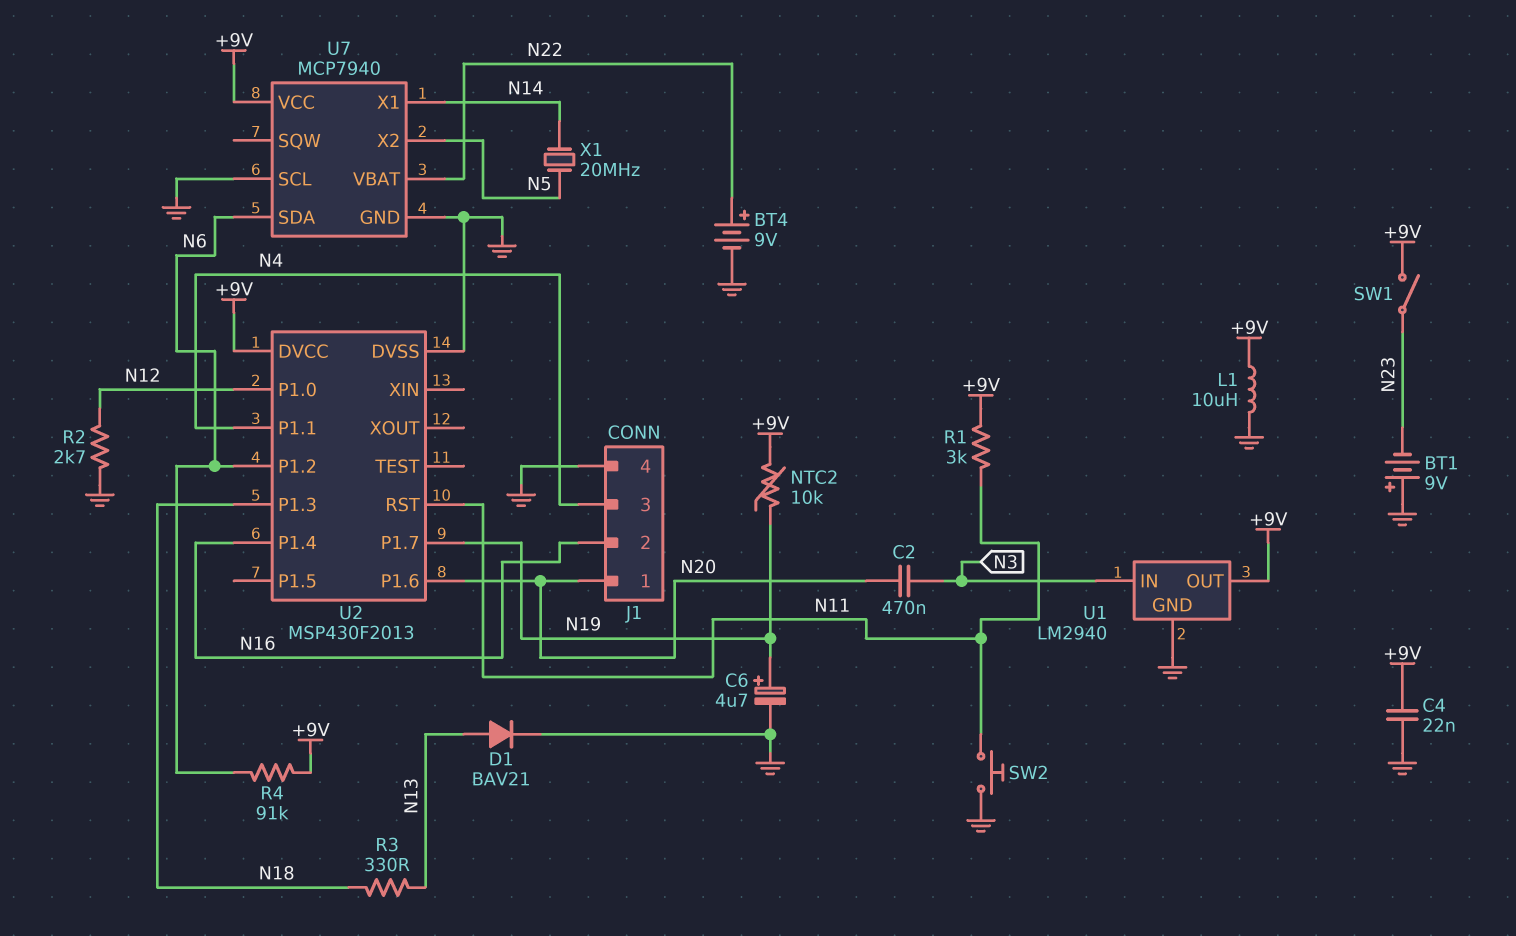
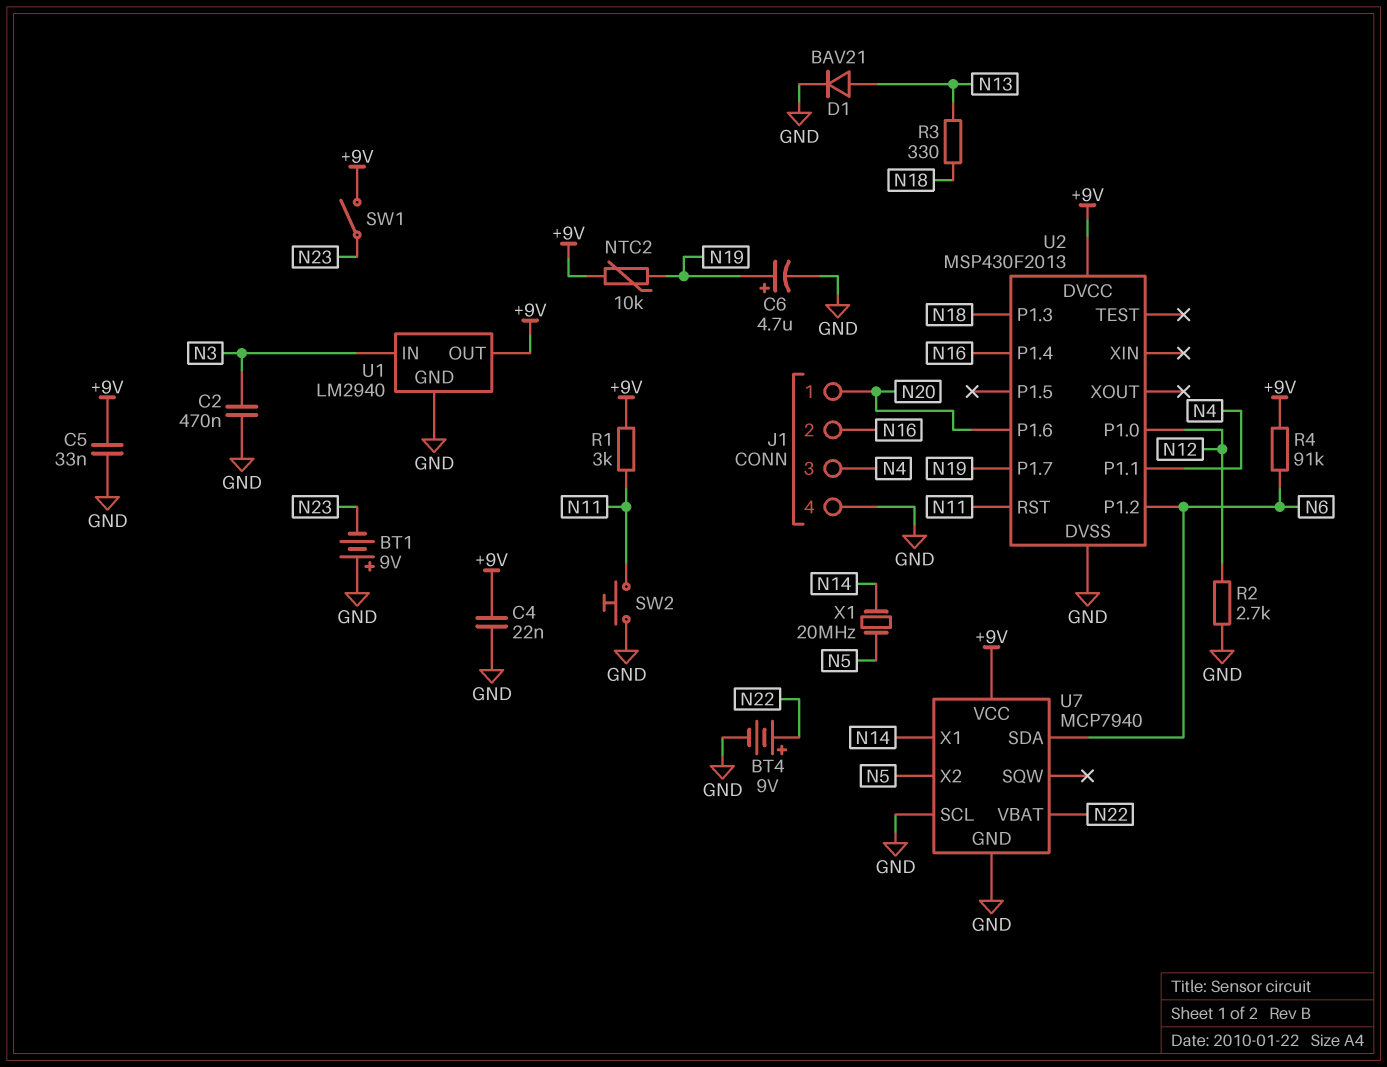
C2: 470nF (N3, N20) -> 470nF (GND, N3)
C5: none -> 33nF (+9V, GND)
L1: 10uH (+9V, GND) -> none

